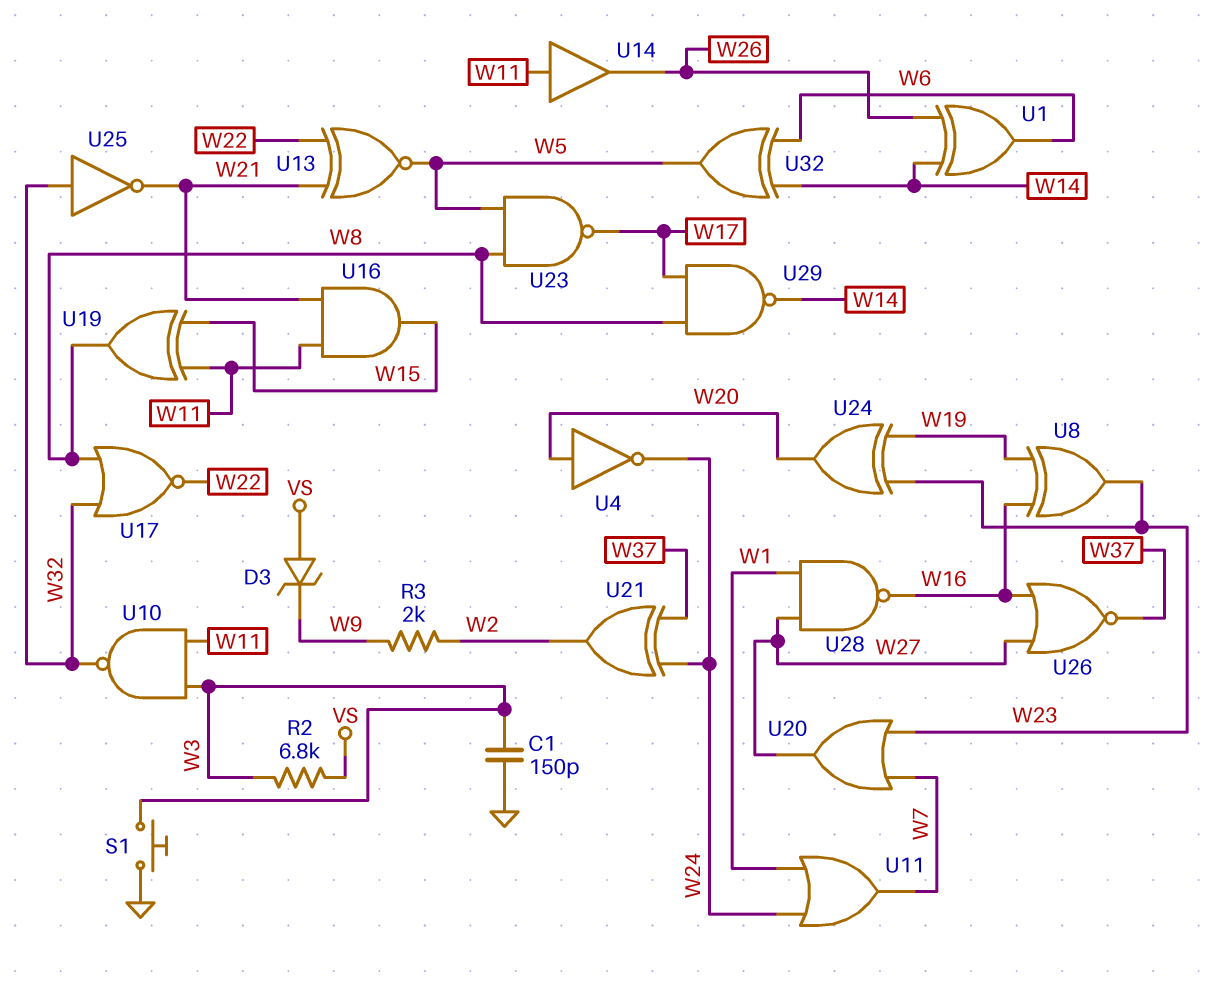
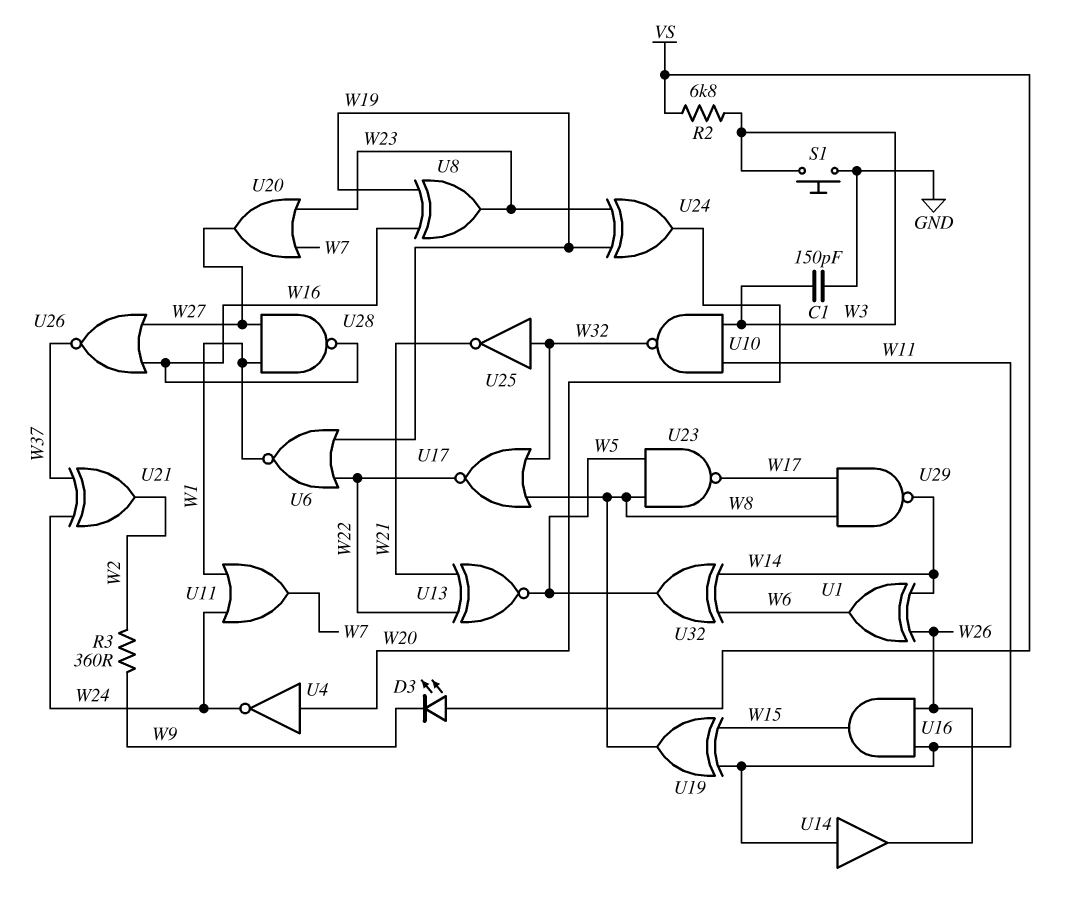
D3: zener (A VS, K W9) -> LED (A VS, K W9)
R3: 2k (W2, W9) -> 360 (W2, W9)
U6: none -> NOR (in W19, in W22, out W1)
U16: AND (in W11, in W21, out W15) -> AND (in W11, in W26, out W15)

